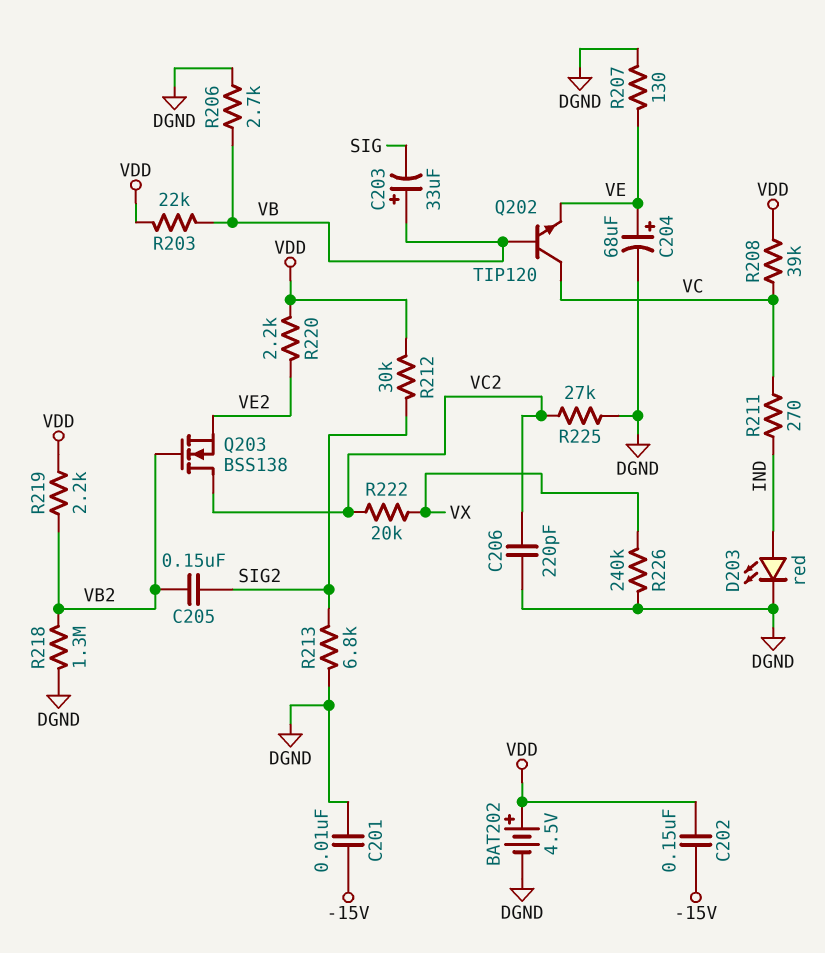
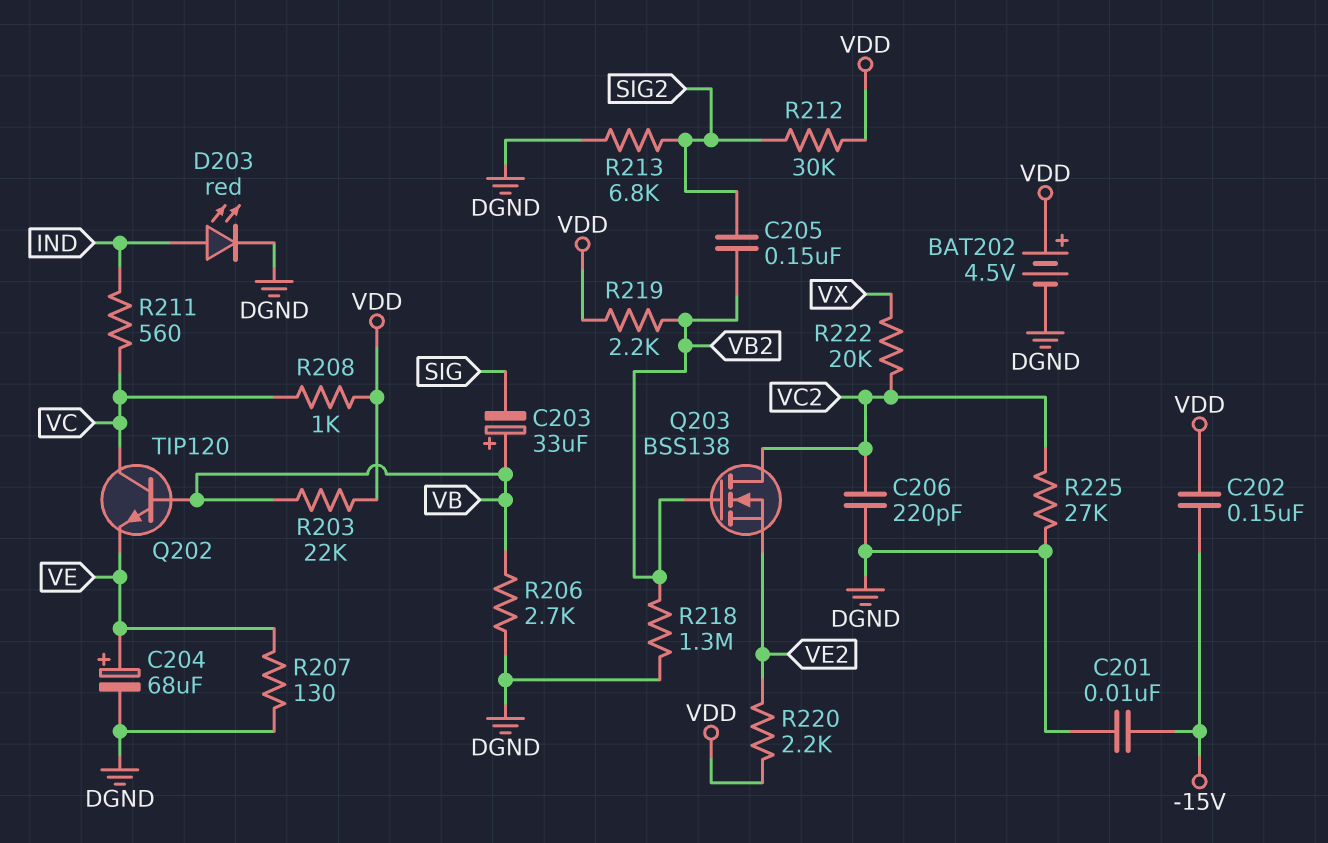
R208: 39k (VC, VDD) -> 1k (VC, VDD)
R211: 270 (IND, VC) -> 560 (IND, VC)
R226: 240k (DGND, VX) -> none

